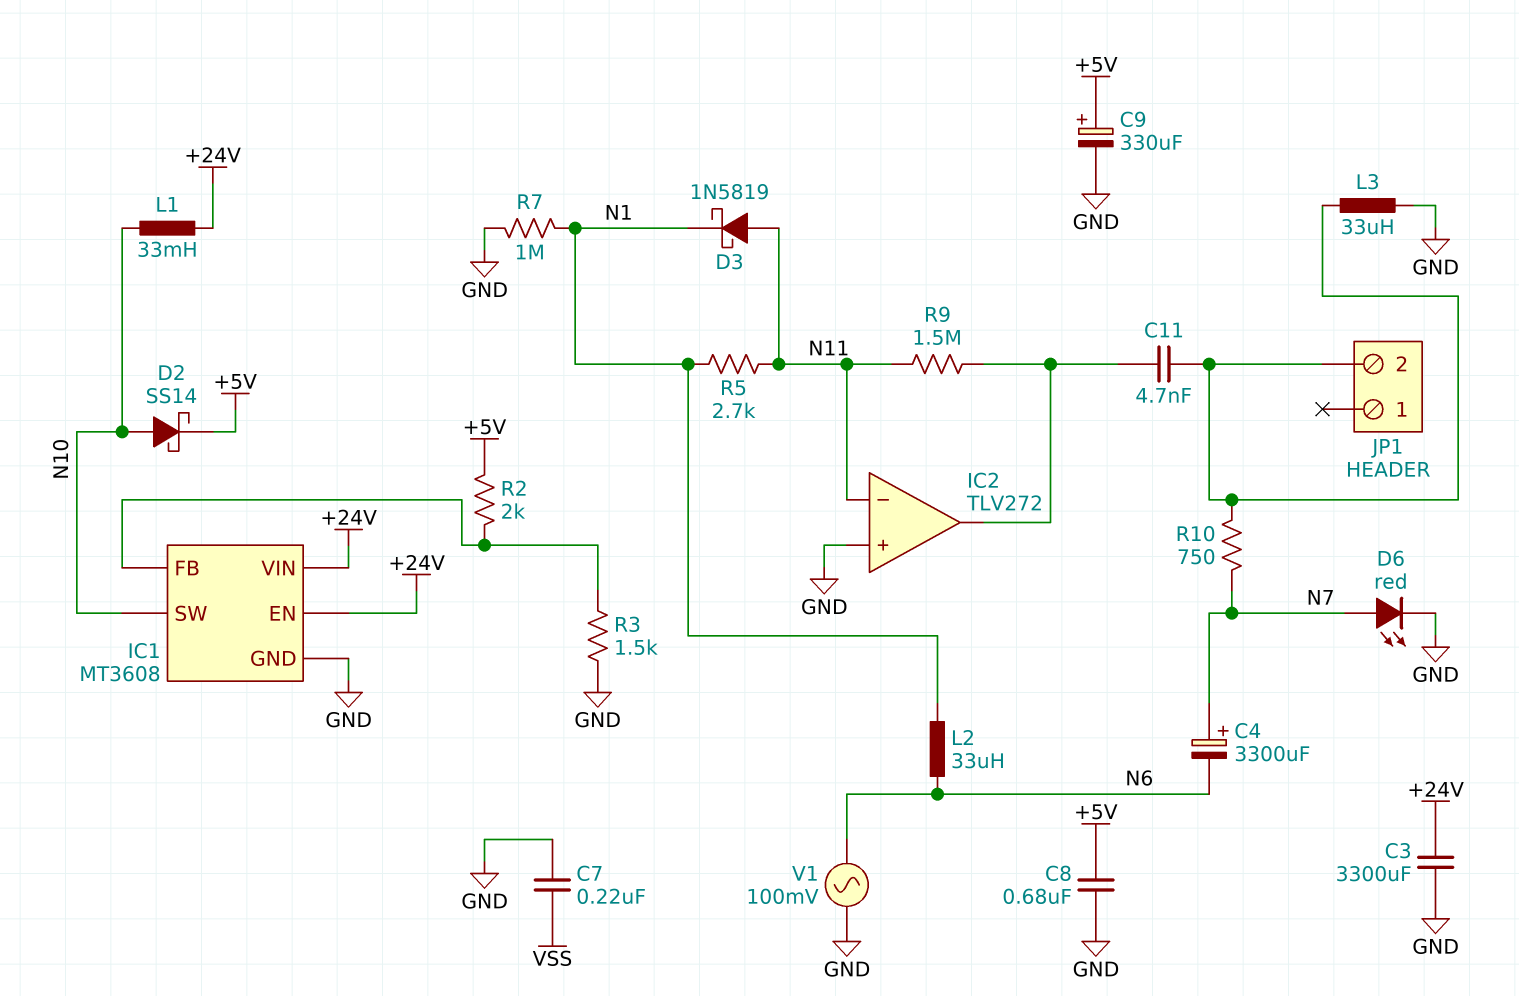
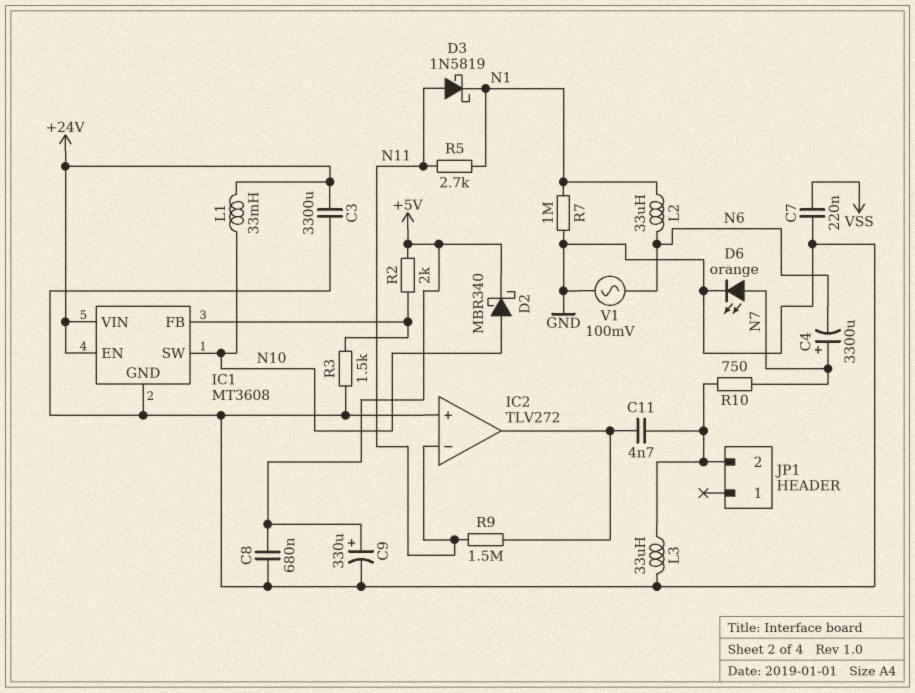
D2: schottky SS14 (A N10, K +5V) -> schottky MBR340 (A N10, K +5V)
D6: LED red (A N7, K GND) -> LED orange (A N7, K GND)

